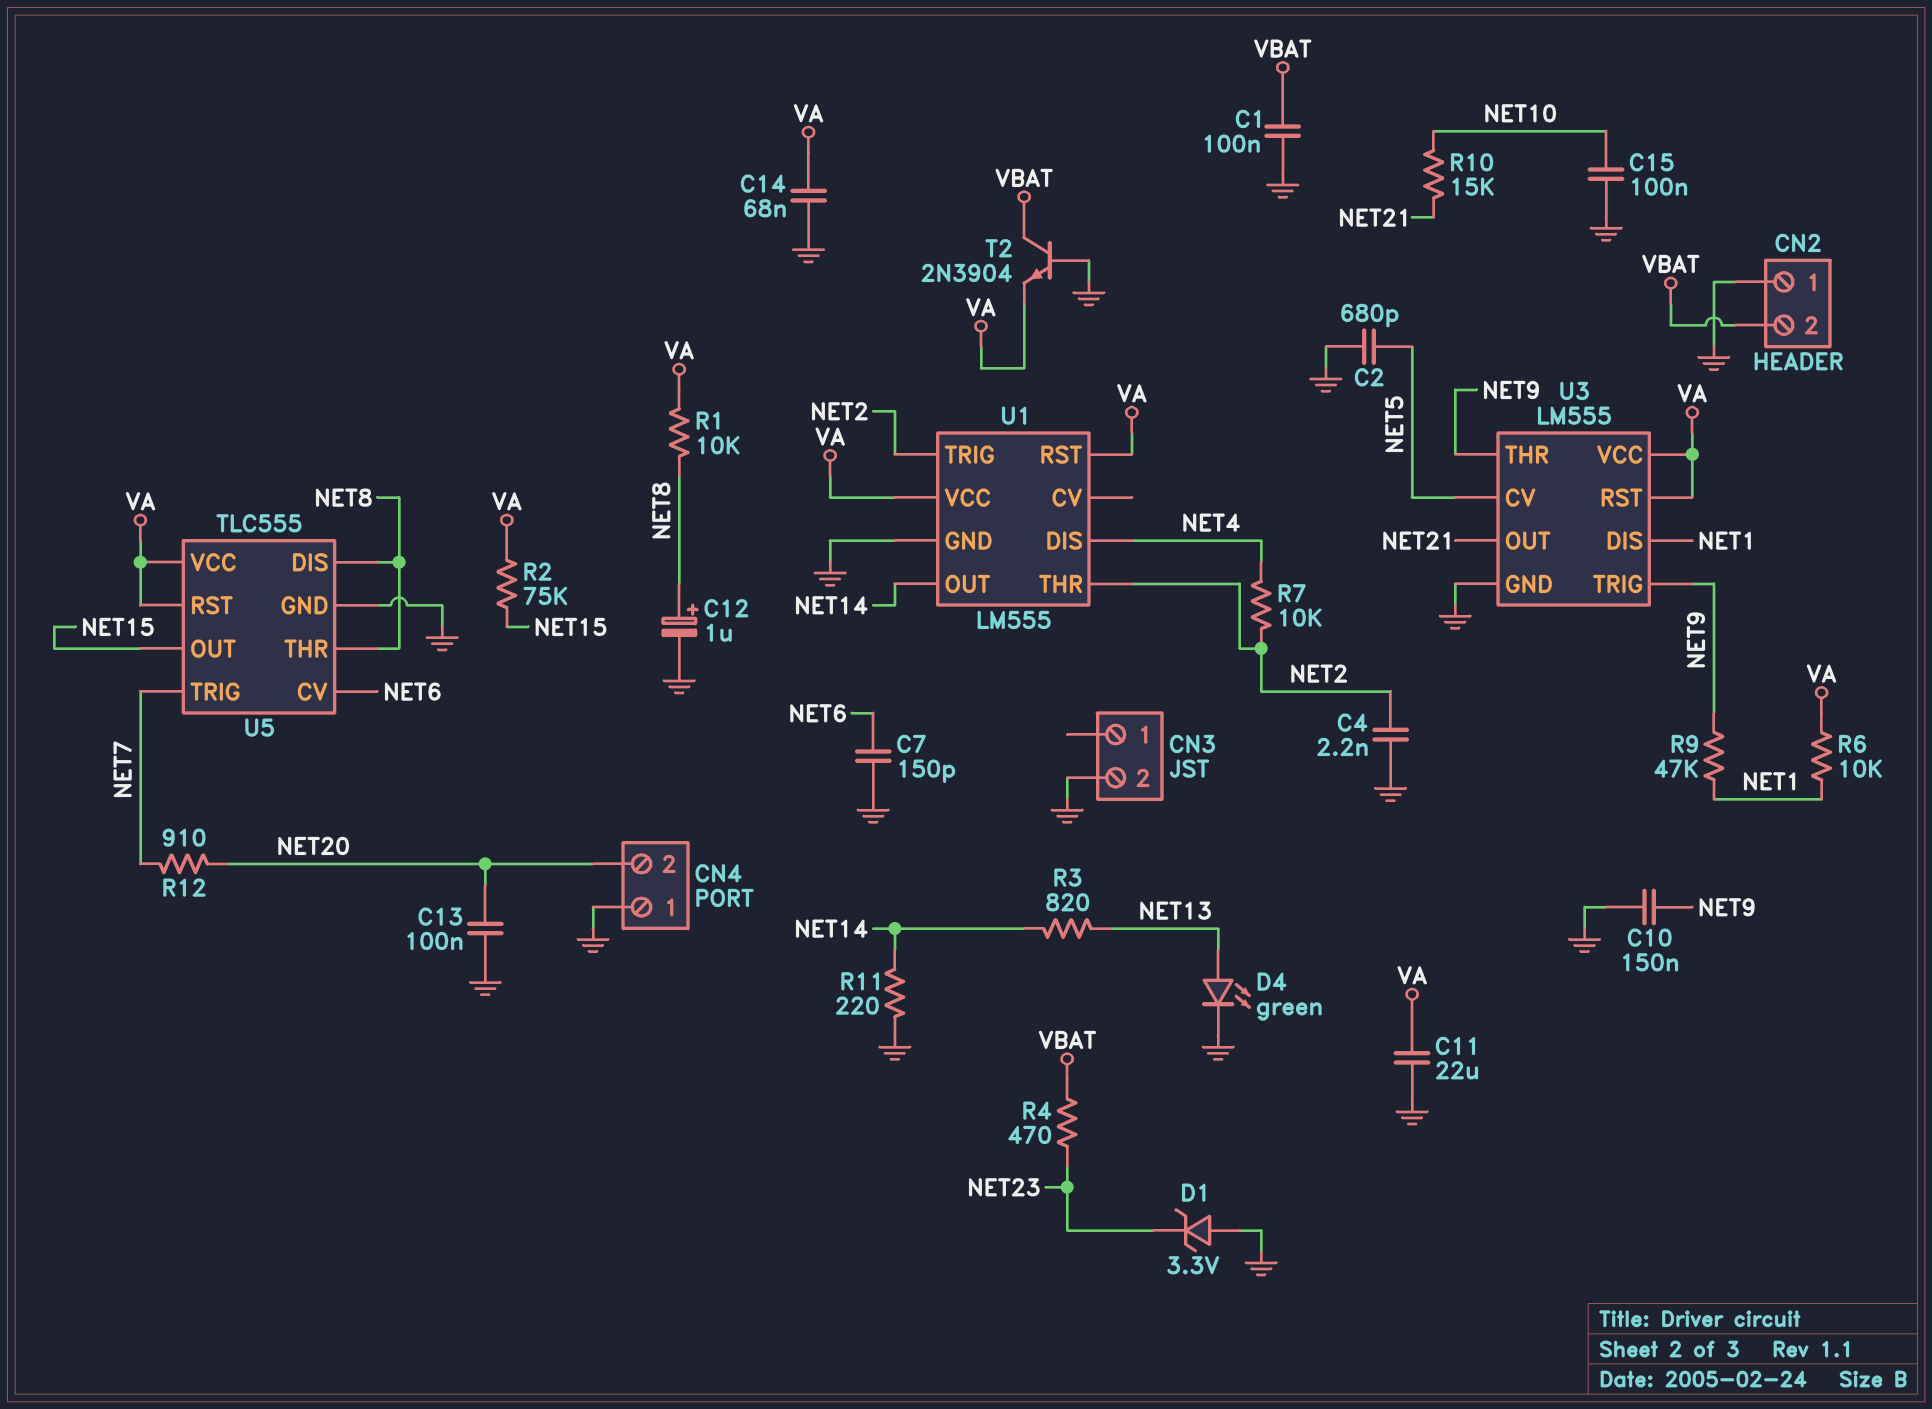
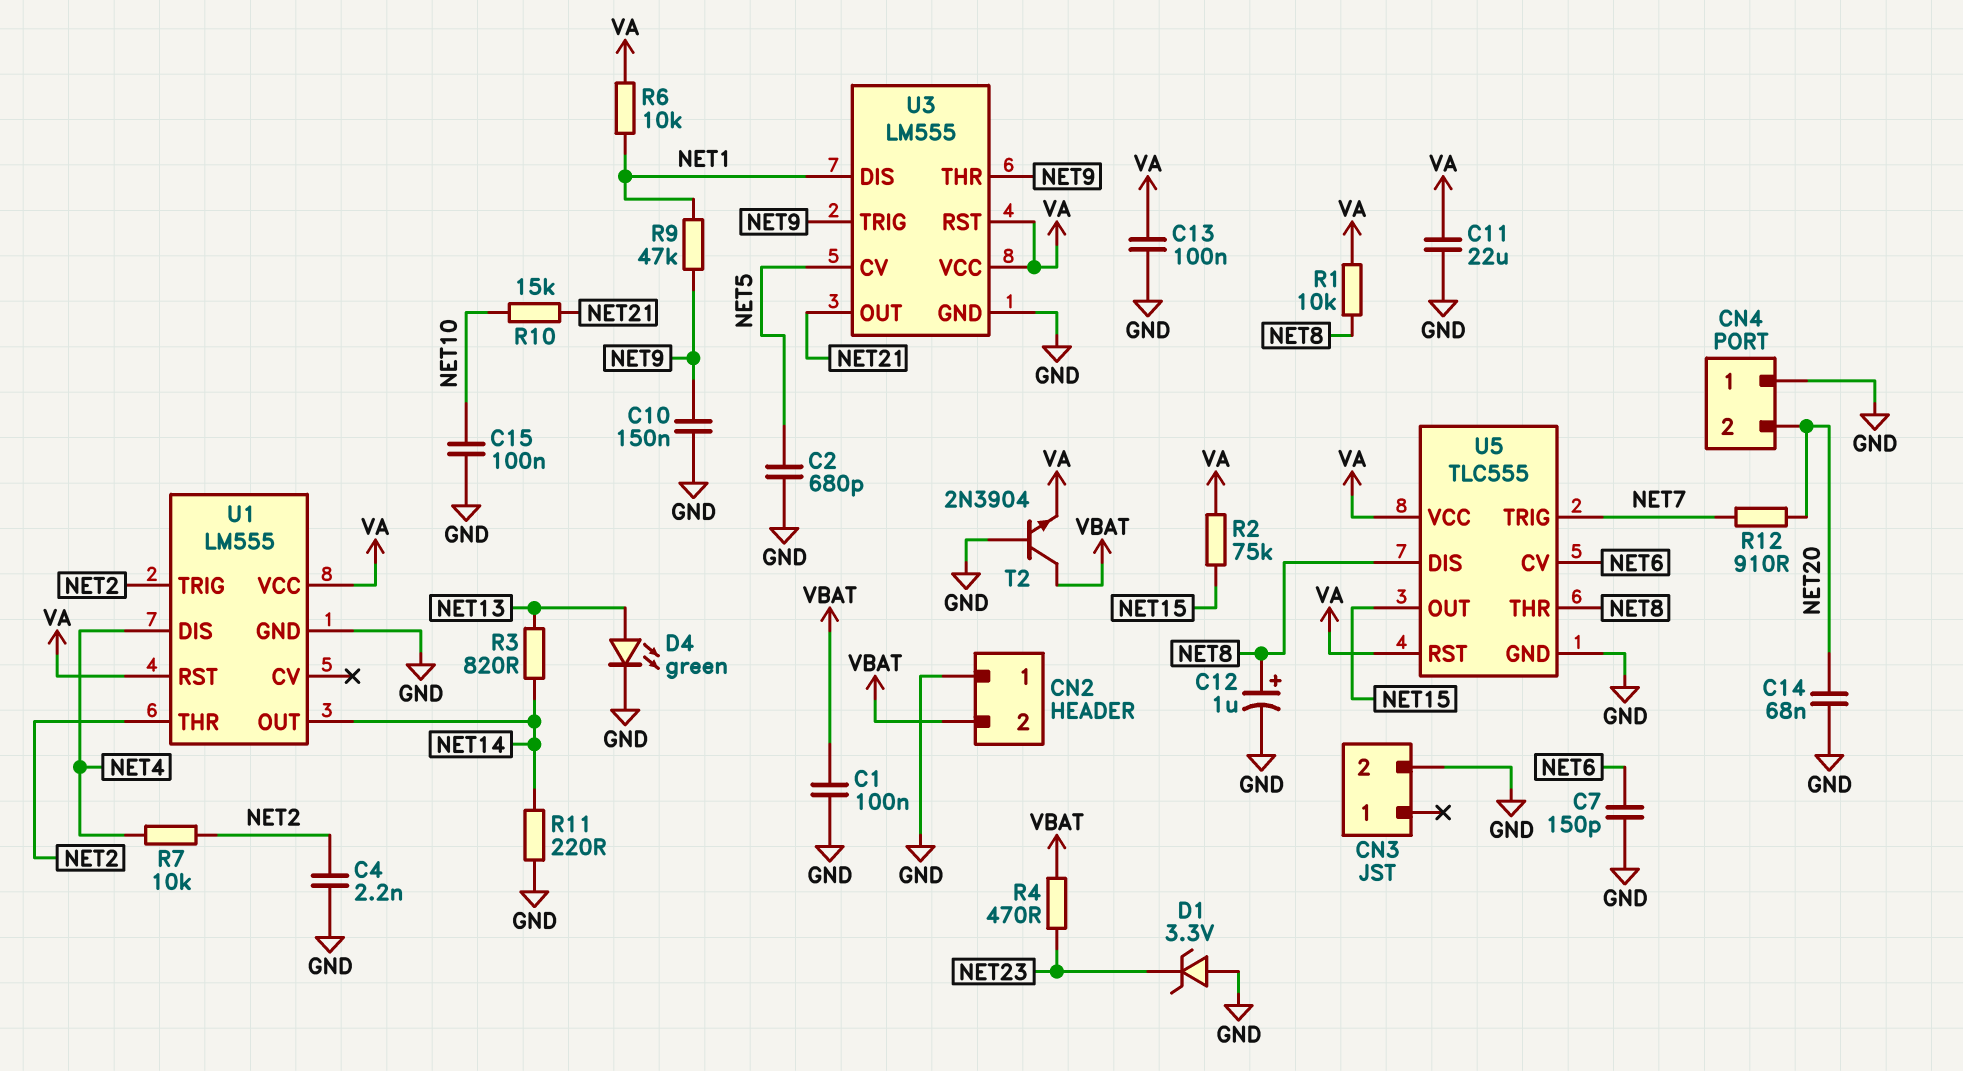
C13: 100nF (GND, NET20) -> 100nF (GND, VA)
C14: 68nF (GND, VA) -> 68nF (GND, NET20)

